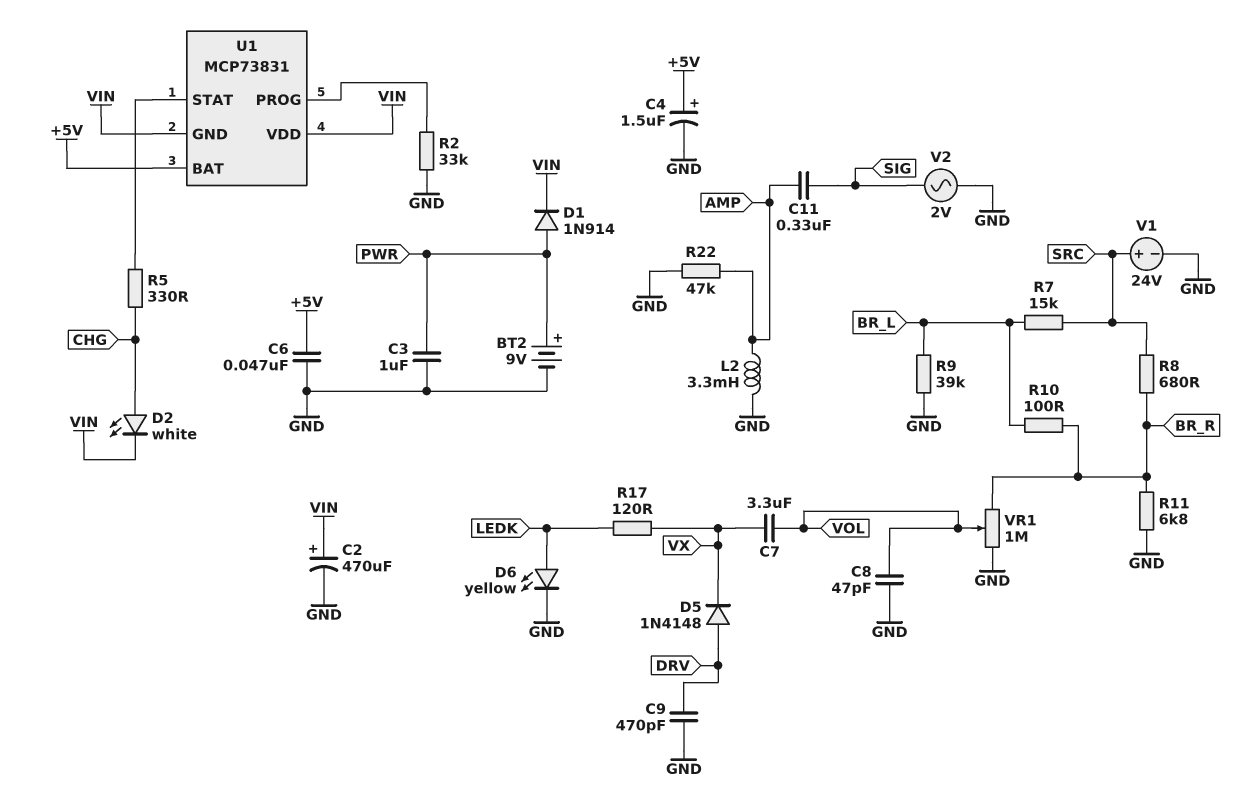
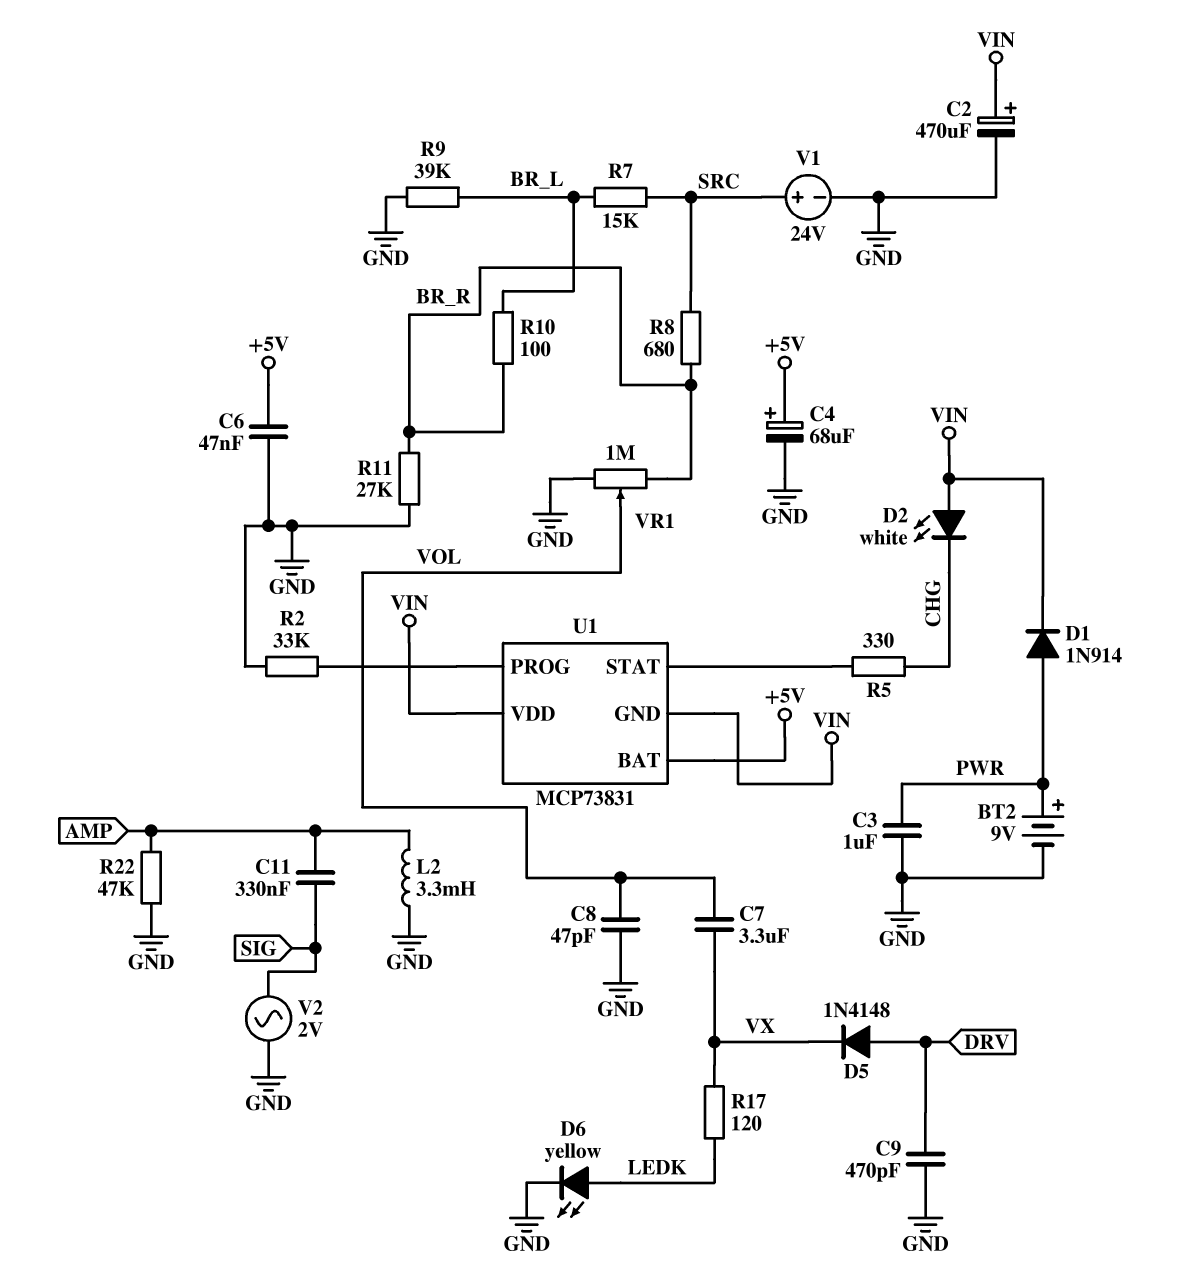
C4: 1.5uF (plus +5V, minus GND) -> 68uF (plus +5V, minus GND)
D2: LED white (A CHG, K VIN) -> LED white (A VIN, K CHG)
R11: 6.8k (BR_R, GND) -> 27k (BR_R, GND)

